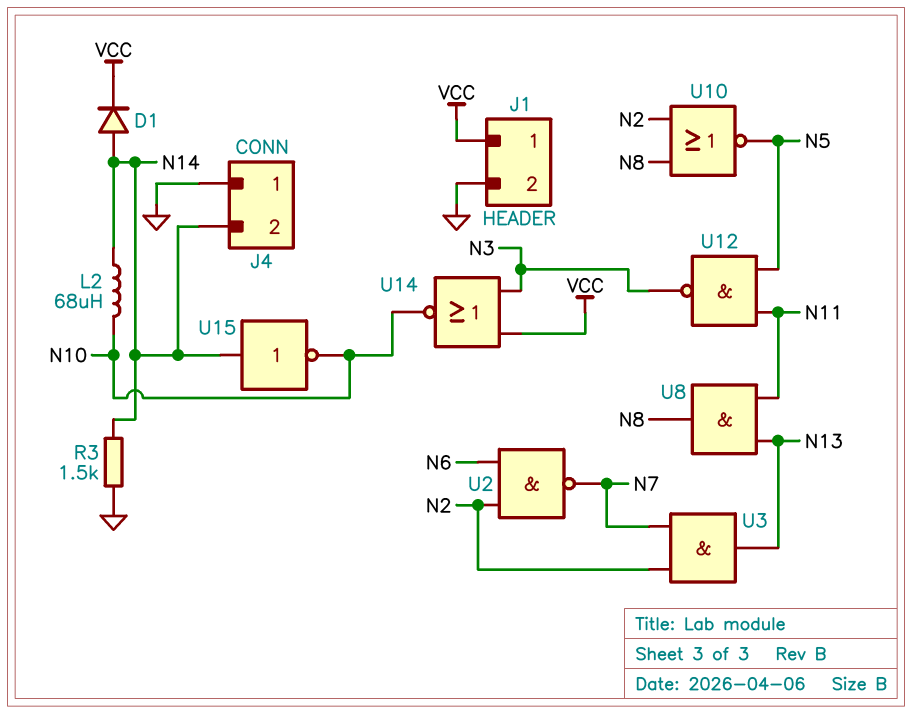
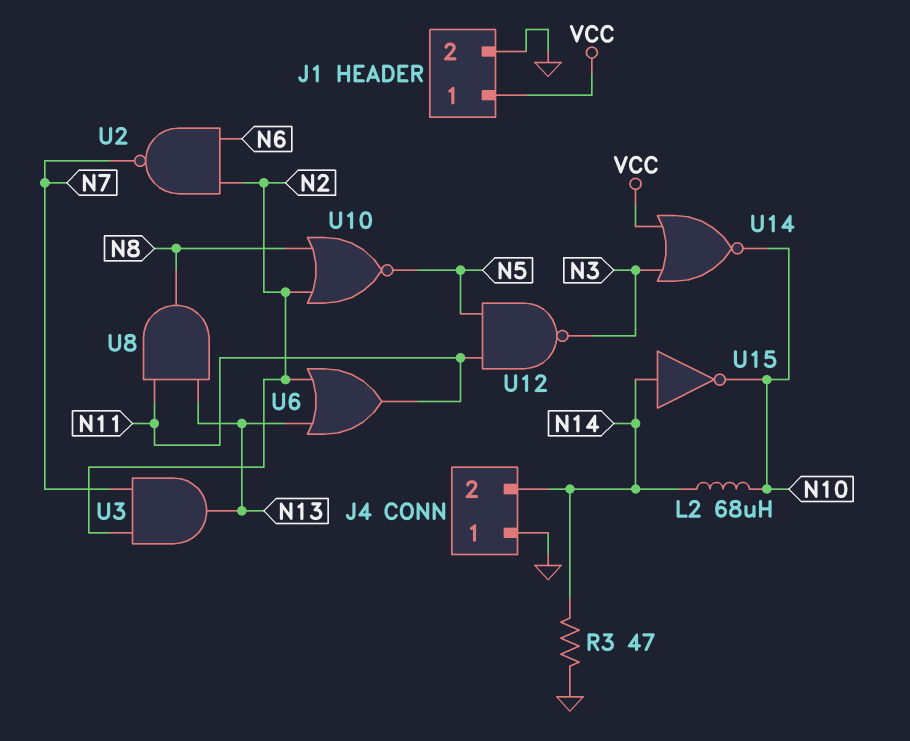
D1: diode (A N14, K VCC) -> none
R3: 1.5k (GND, N14) -> 47 (GND, N14)
U6: none -> OR (in N2, in N13, out N11)

